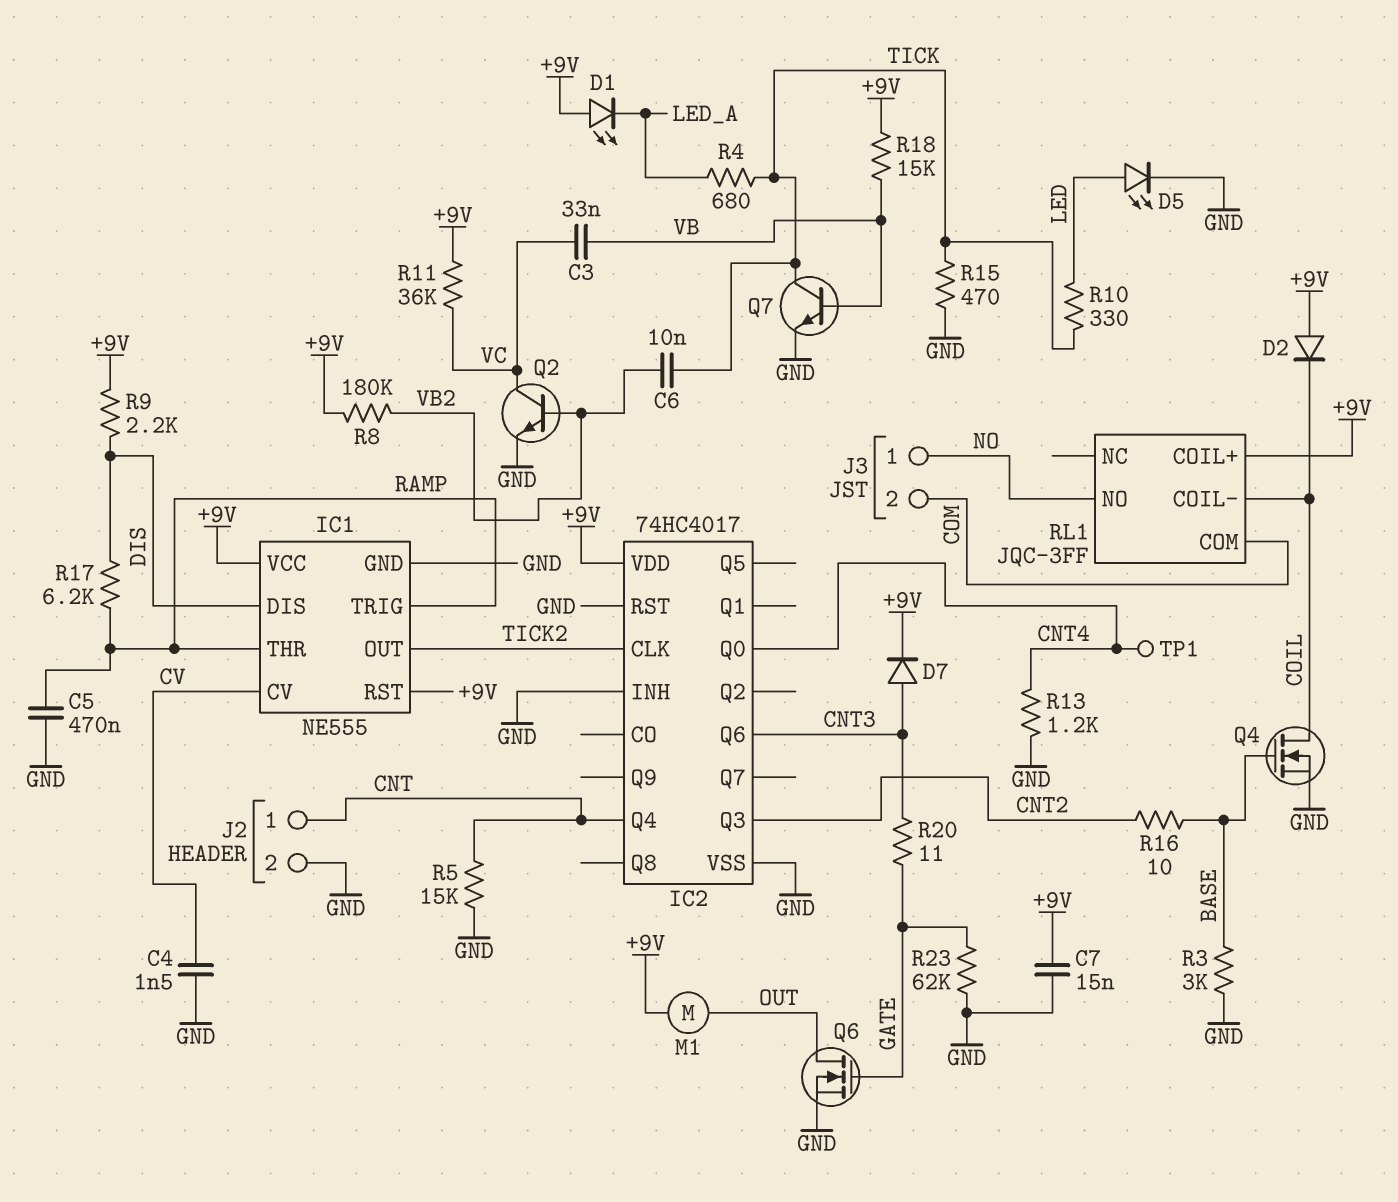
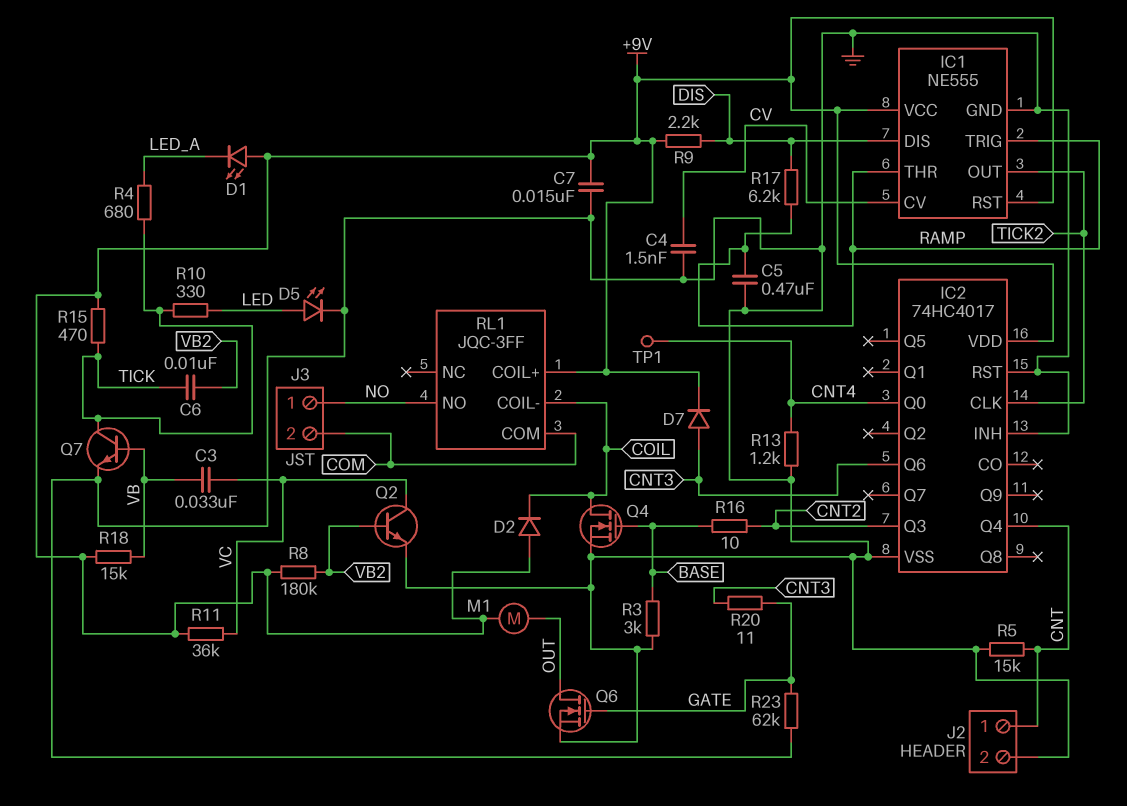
R15: 470 (GND, TICK) -> 470 (+9V, TICK)

